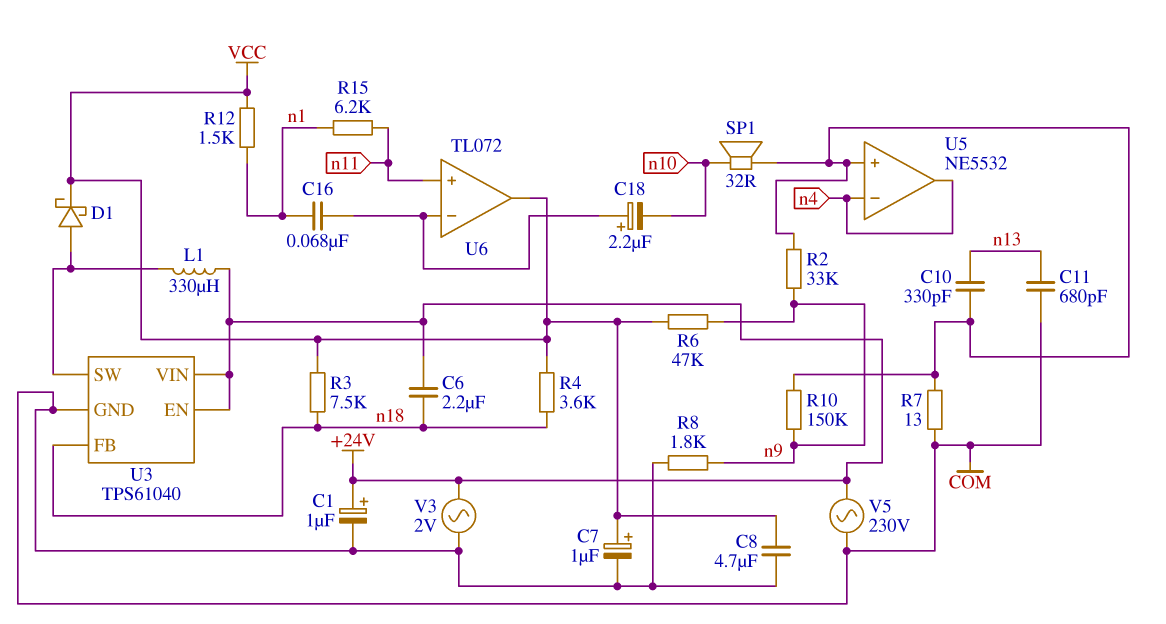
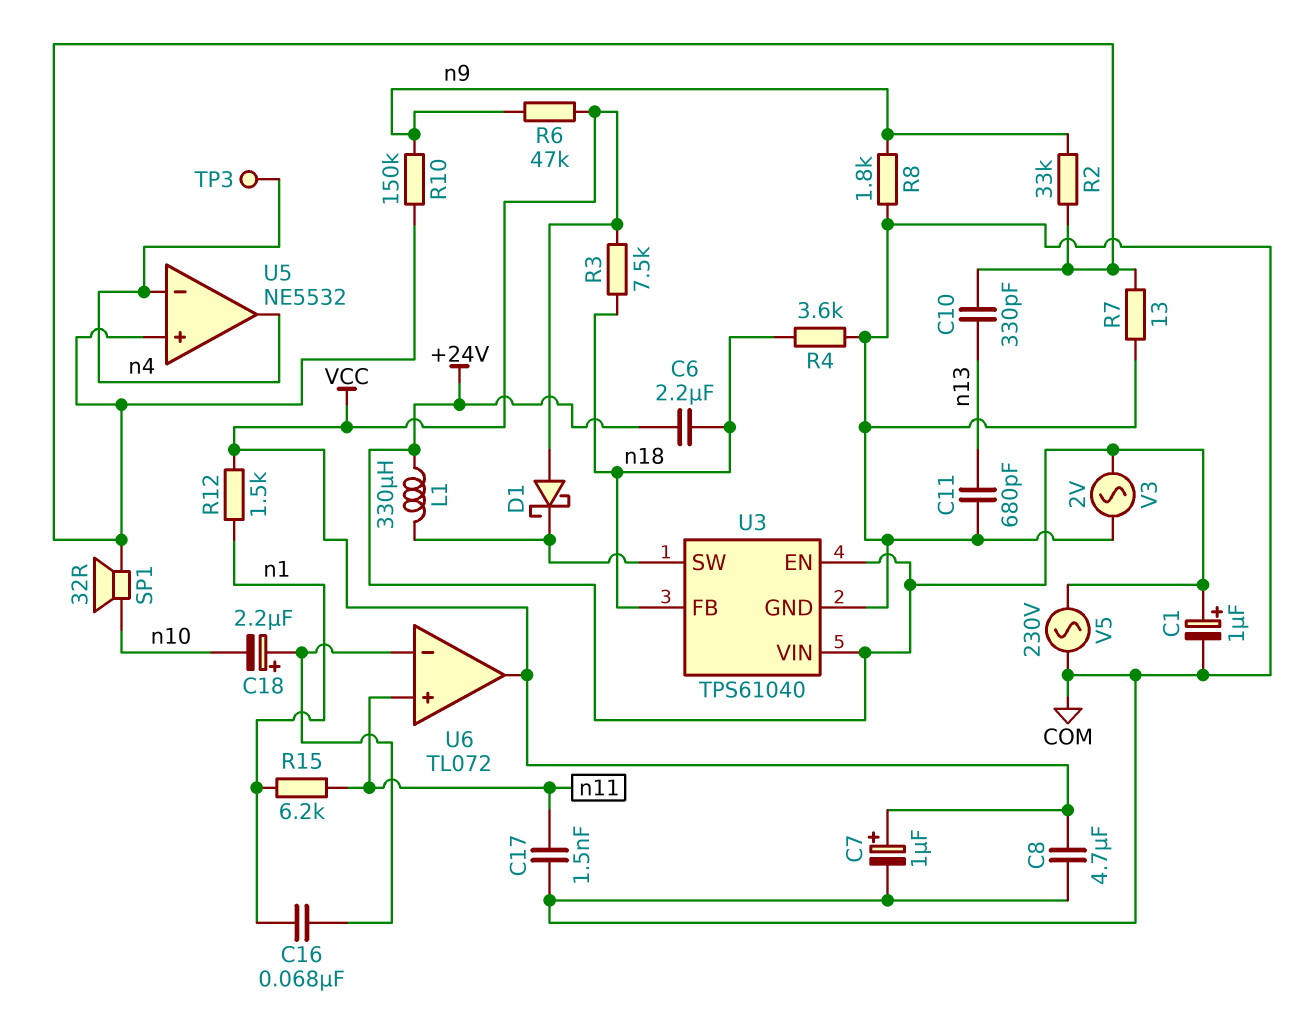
C17: none -> 1.5nF (COM, n11)
D1: schottky (A U3/SW, K VCC) -> schottky (A VCC, K U3/SW)
R4: 3.6k (VCC, n18) -> 3.6k (COM, n18)
TP3: none -> test point (n4)

